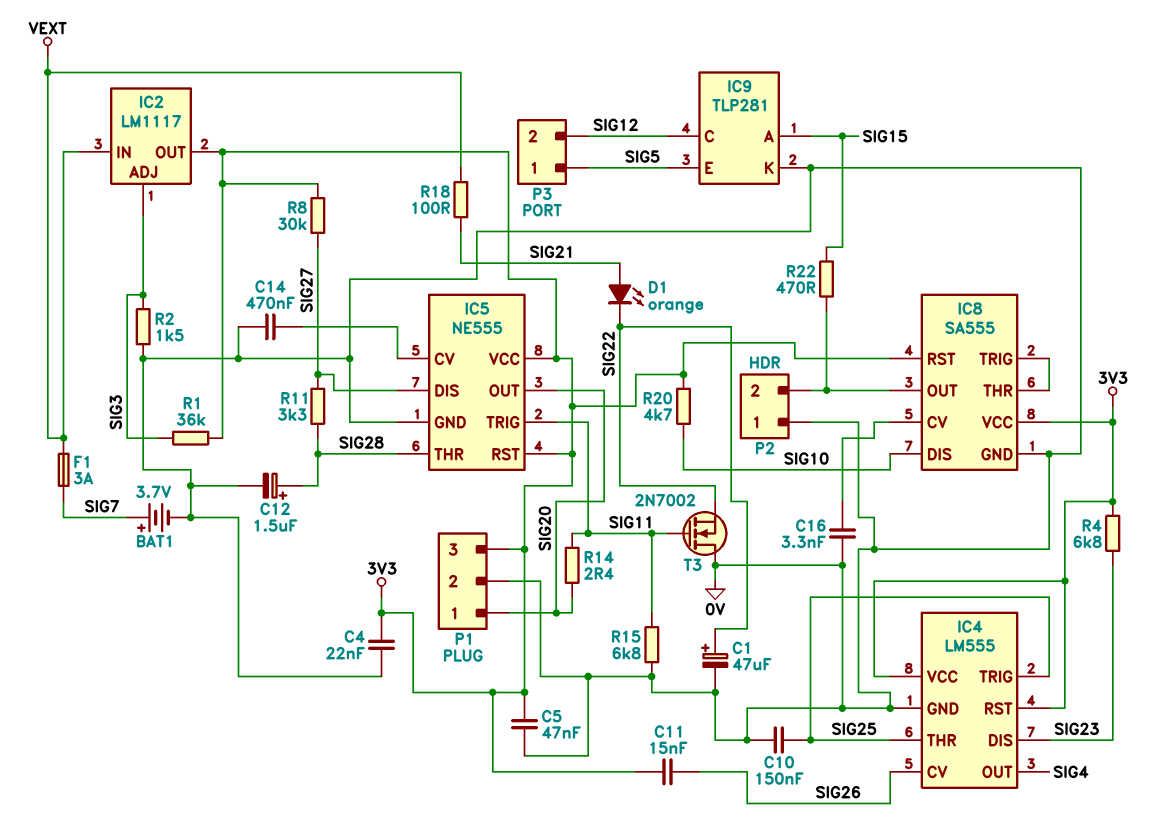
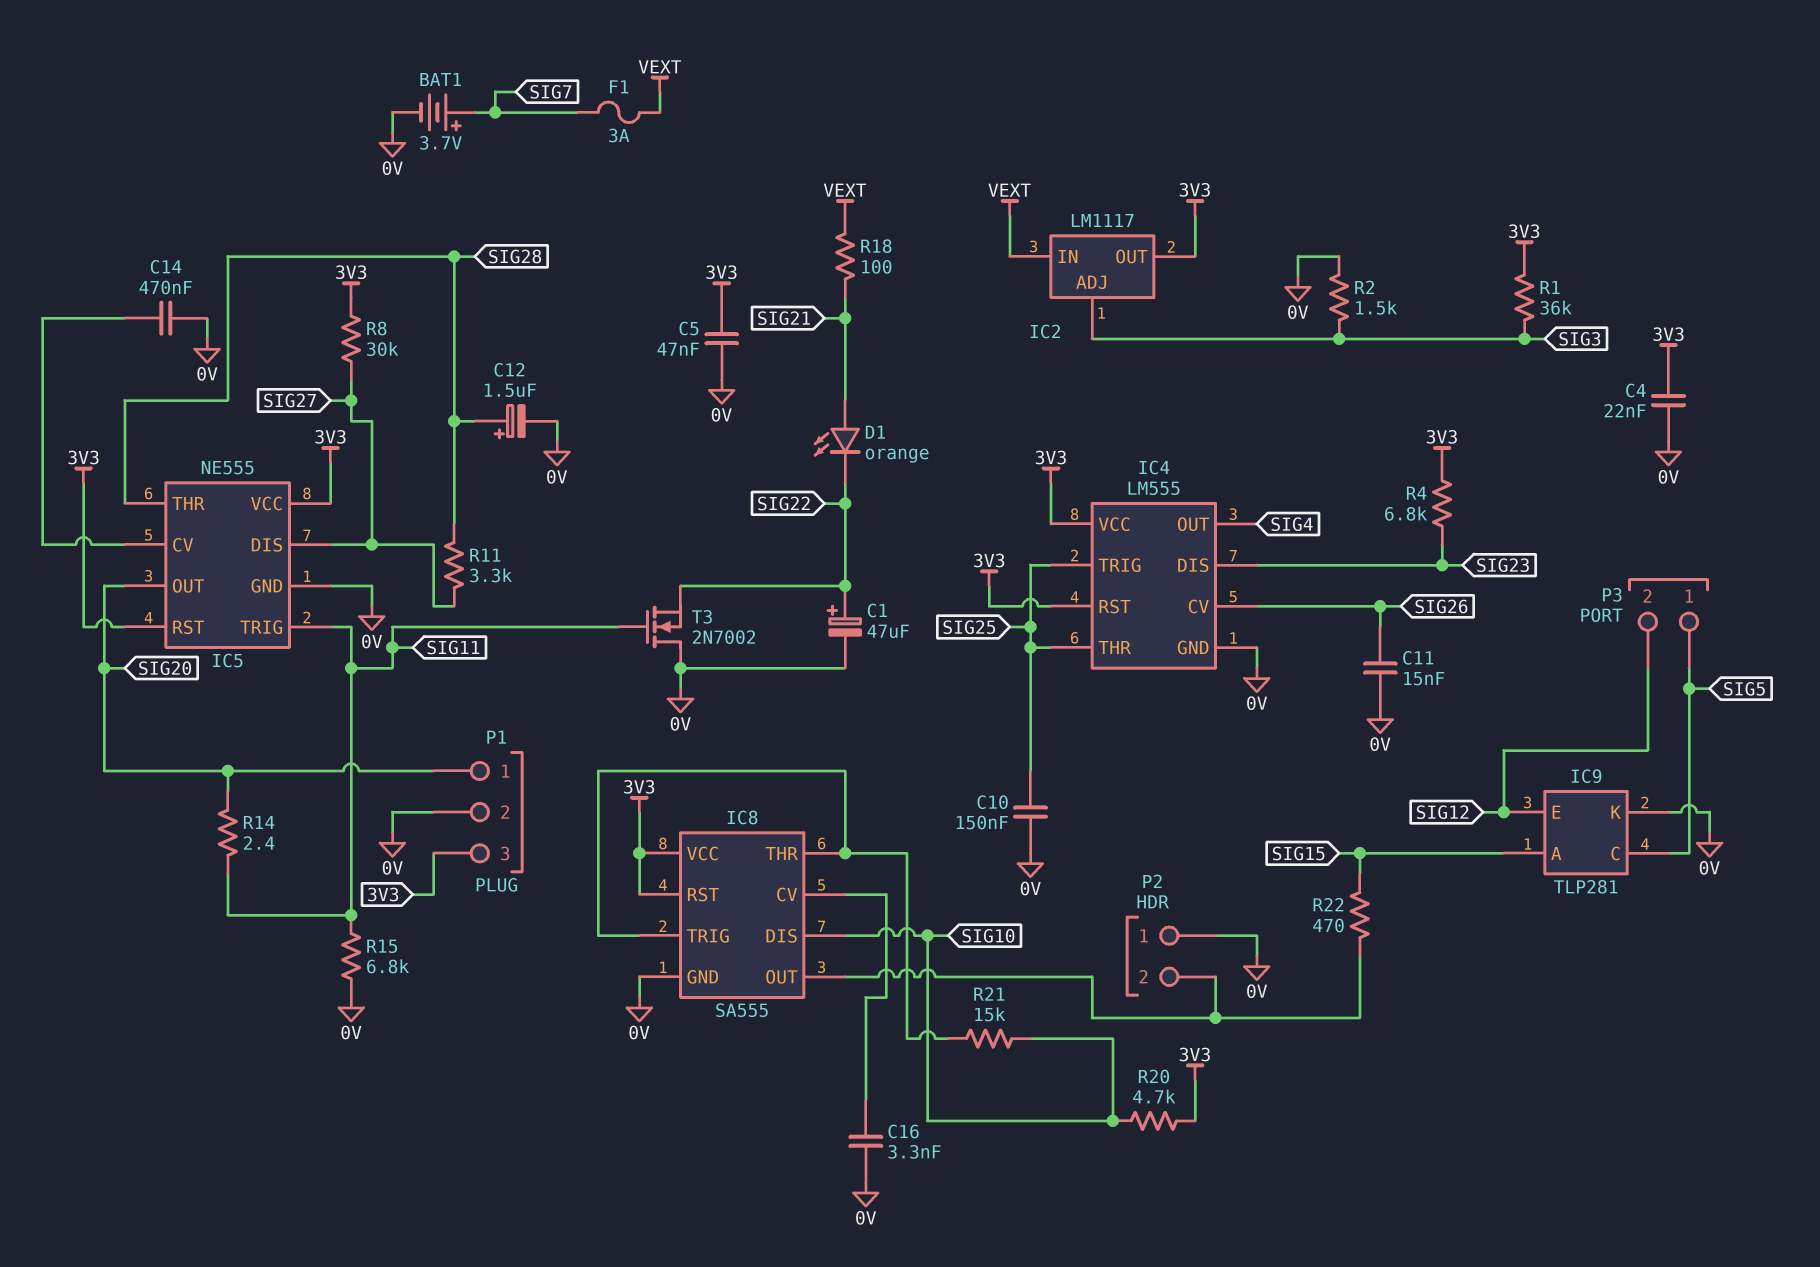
C11: 15nF (3V3, SIG26) -> 15nF (0V, SIG26)
IC9 pin C: SIG12 -> SIG5
IC9 pin E: SIG5 -> SIG12
R21: none -> 15k (IC8/THR, SIG10)

